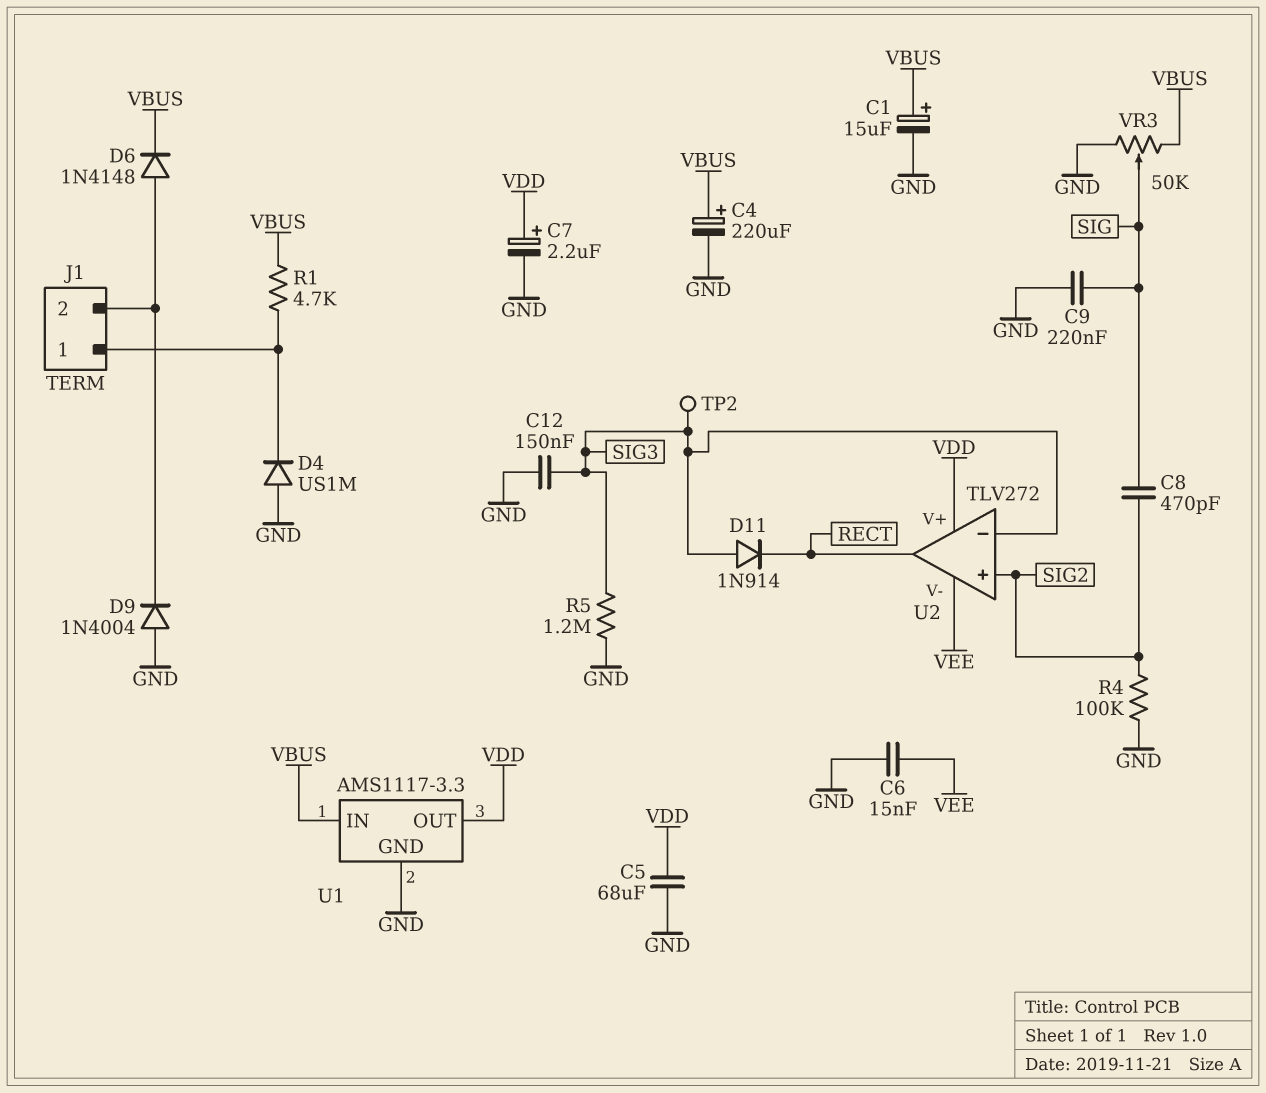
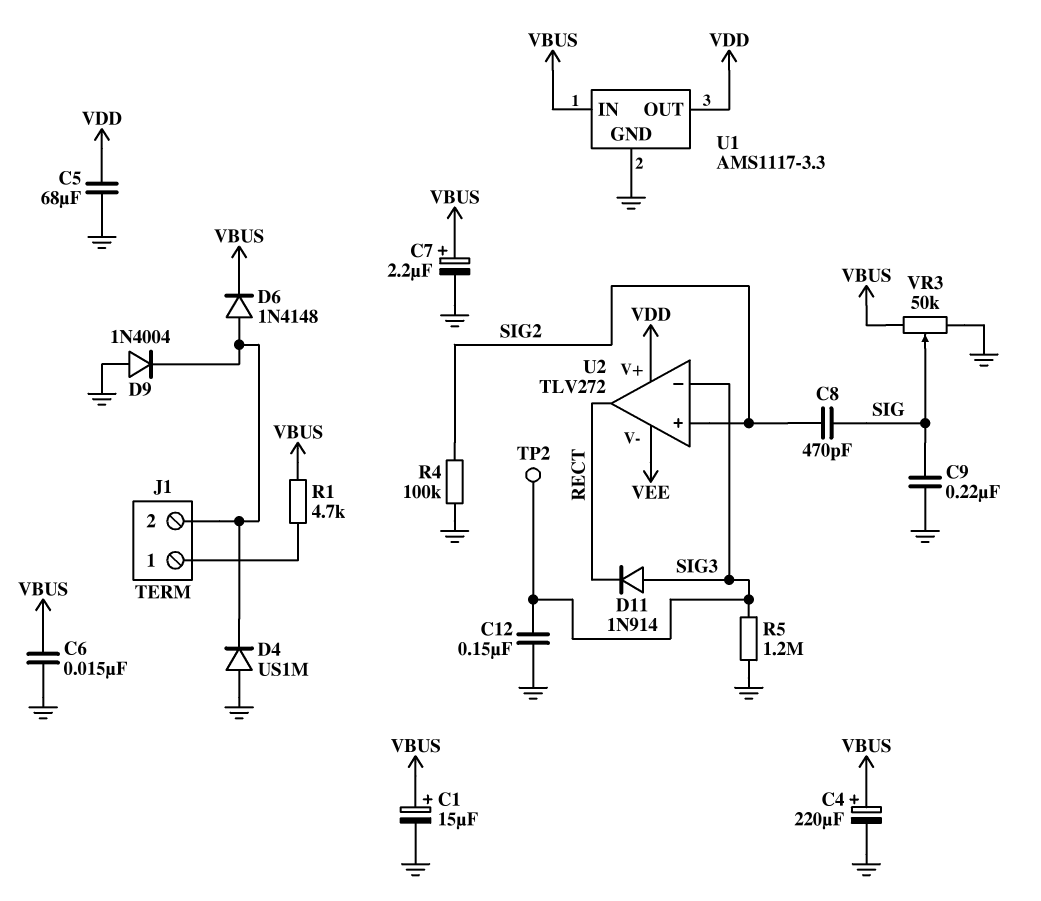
C6: 15nF (GND, VEE) -> 15nF (GND, VBUS)
C7: 2.2uF (plus VDD, minus GND) -> 2.2uF (plus VBUS, minus GND)
D4: diode US1M (A GND, K J1/1) -> diode US1M (A GND, K J1/2)

